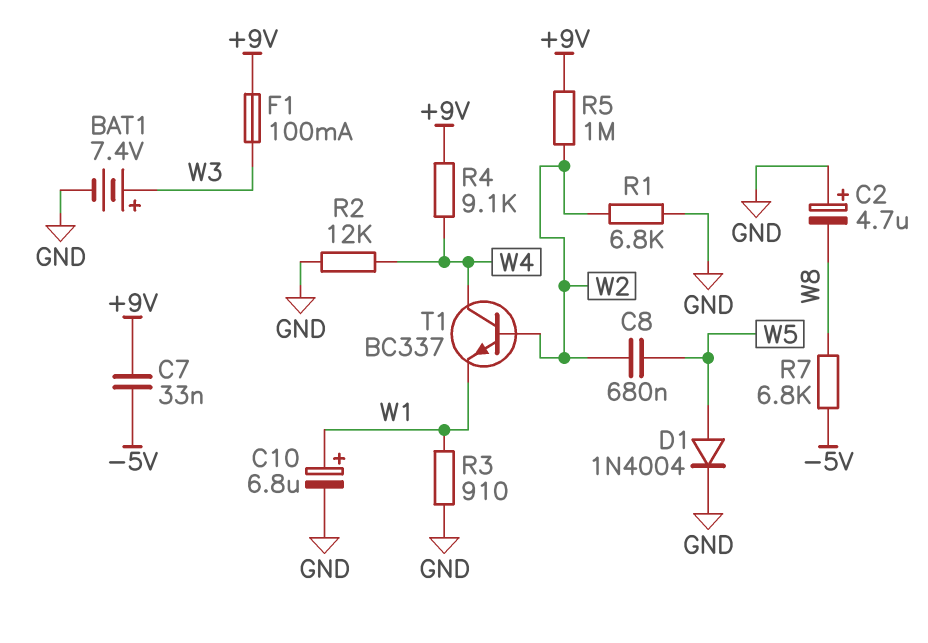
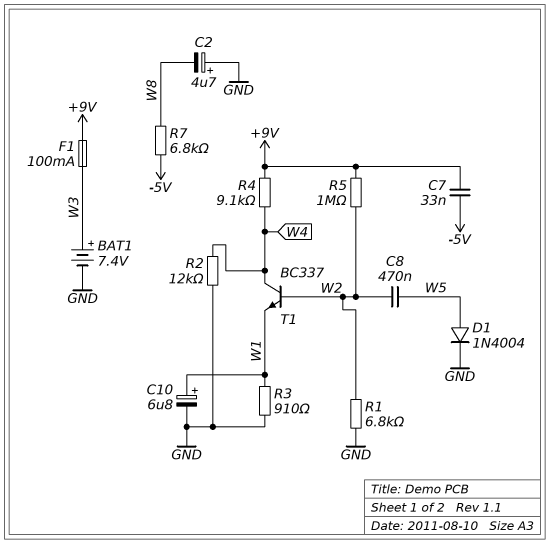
C8: 680nF (W2, W5) -> 470nF (W2, W5)

